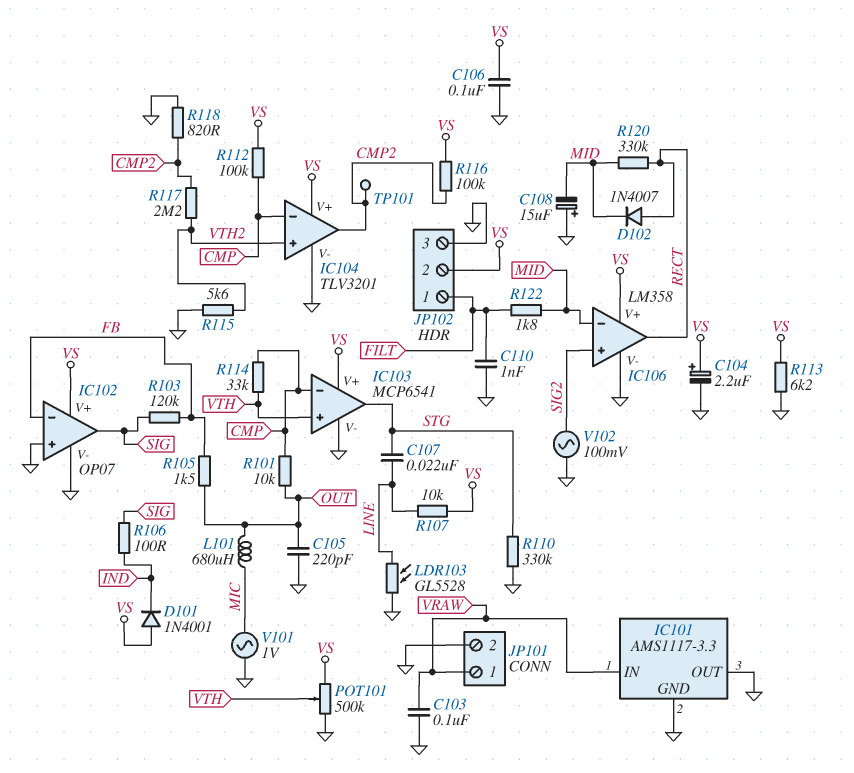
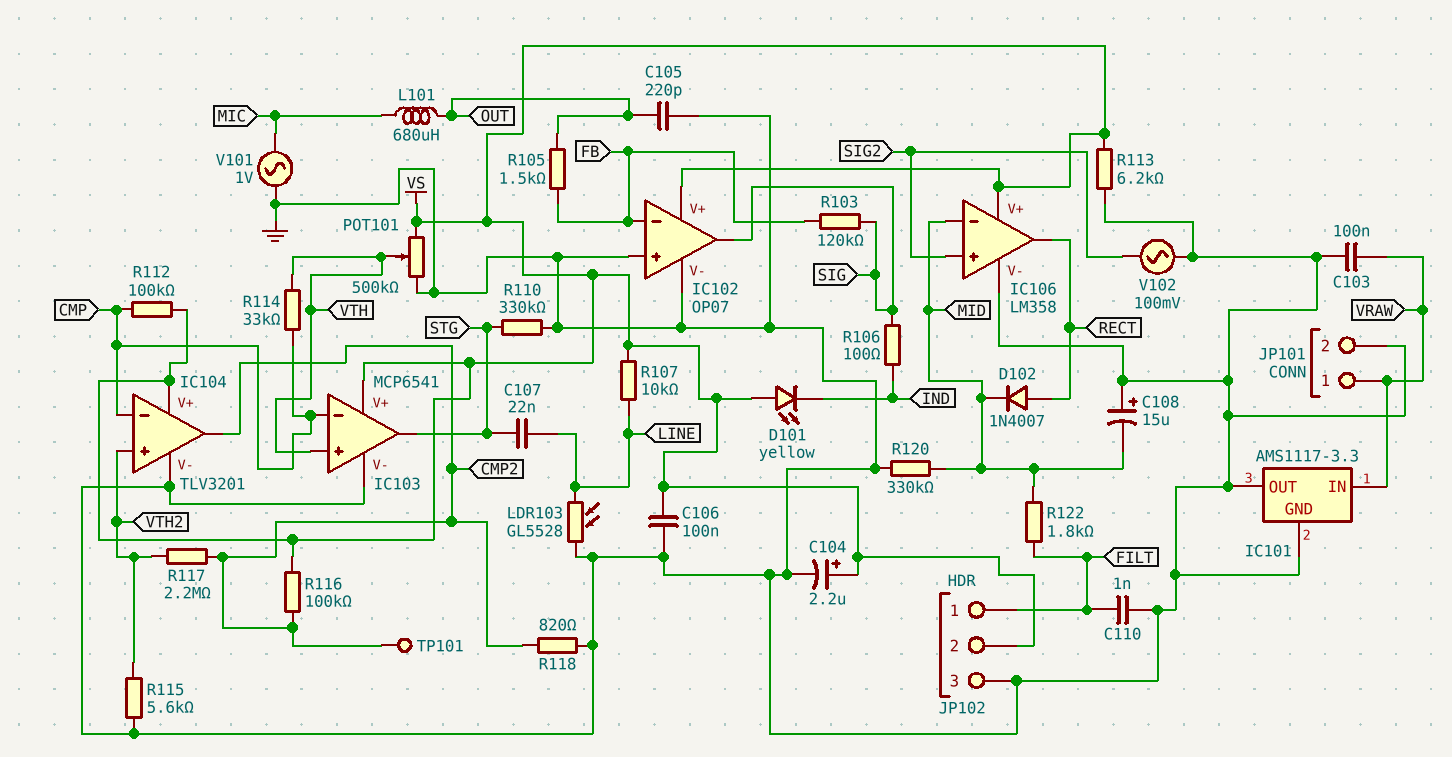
D101: diode 1N4001 (A VS, K IND) -> LED yellow (A VS, K IND)
R101: 10k (CMP, OUT) -> none
R120: 330k (MID, RECT) -> 330k (GND, MID)

